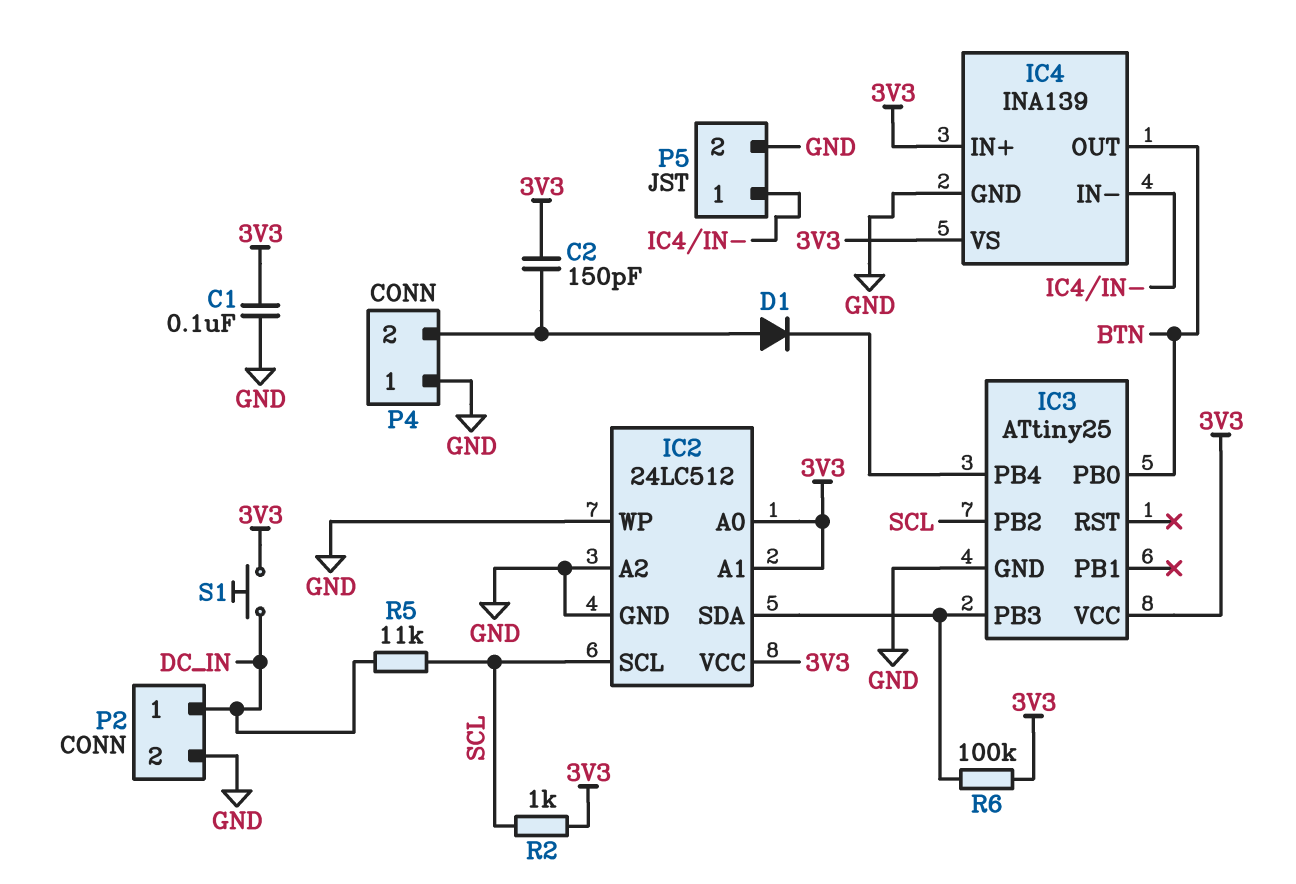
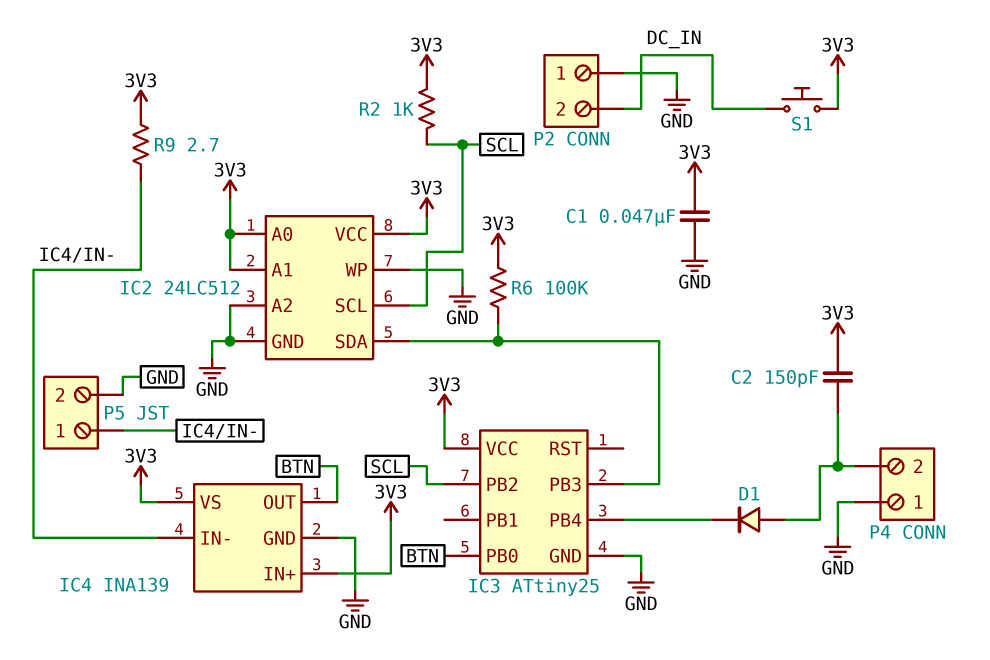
C1: 100nF (3V3, GND) -> 47nF (3V3, GND)
P2 pin 1: DC_IN -> GND
P2 pin 2: GND -> DC_IN
R5: 11k (DC_IN, SCL) -> none
R9: none -> 2.7 (3V3, IC4/IN-)

